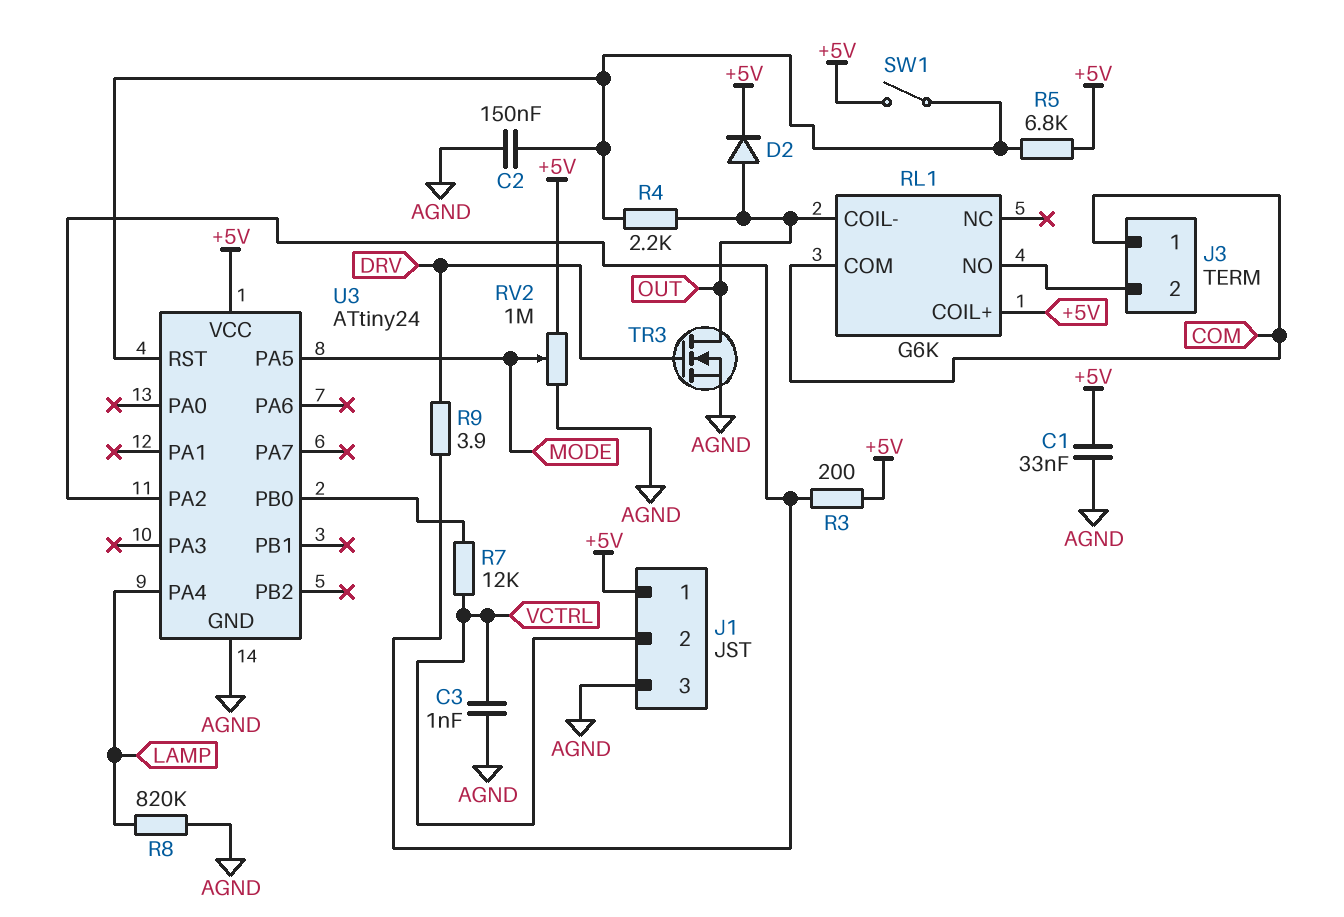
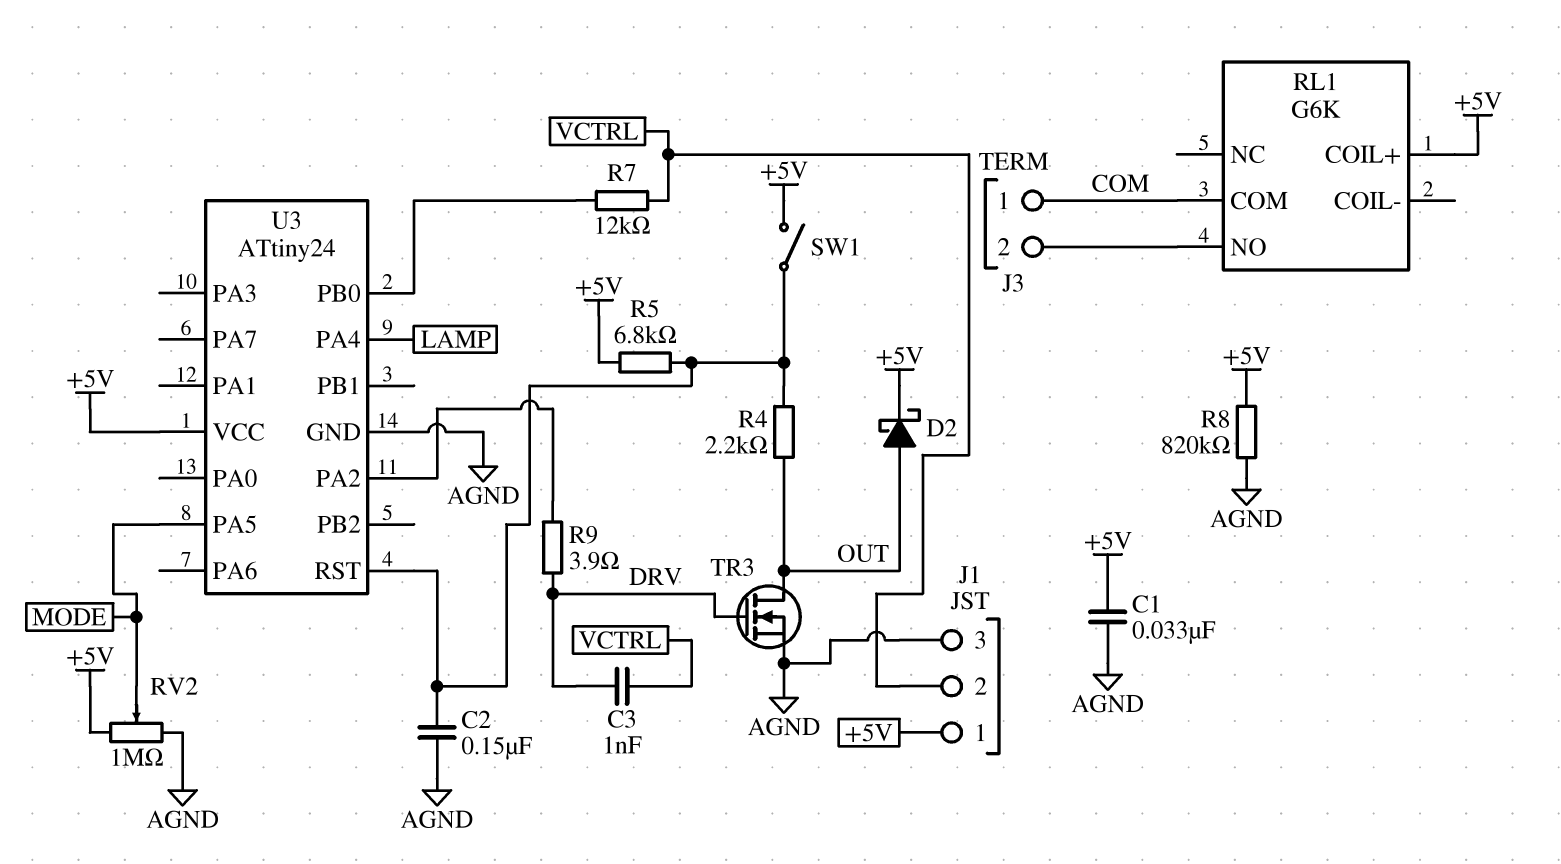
C3: 1nF (AGND, VCTRL) -> 1nF (DRV, VCTRL)
D2: diode (A OUT, K +5V) -> schottky (A OUT, K +5V)
R3: 200 (+5V, U3/PA2) -> none
R8: 820k (AGND, LAMP) -> 820k (+5V, AGND)
RL1 pin COIL-: OUT -> none

